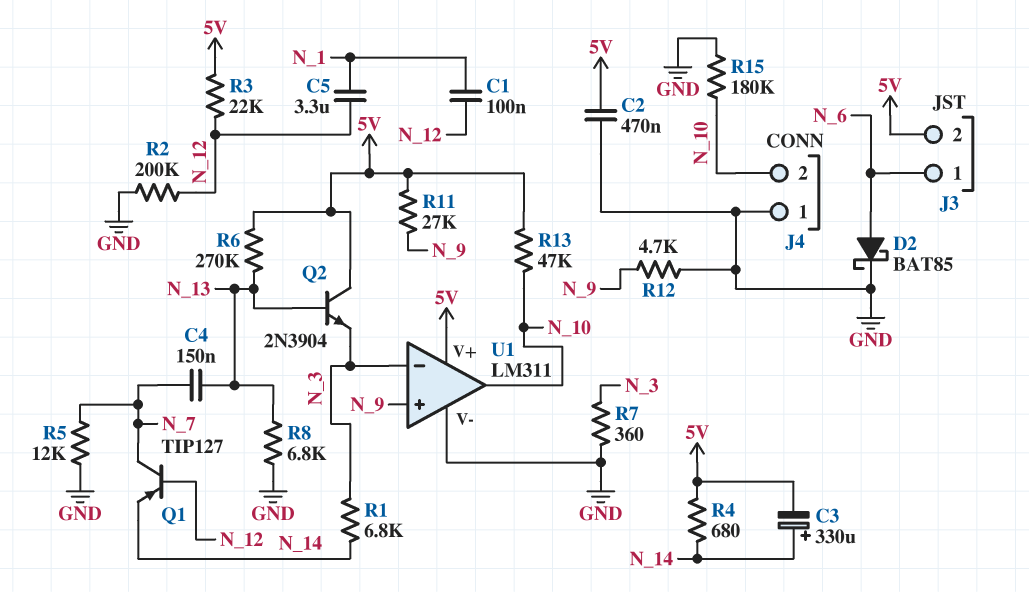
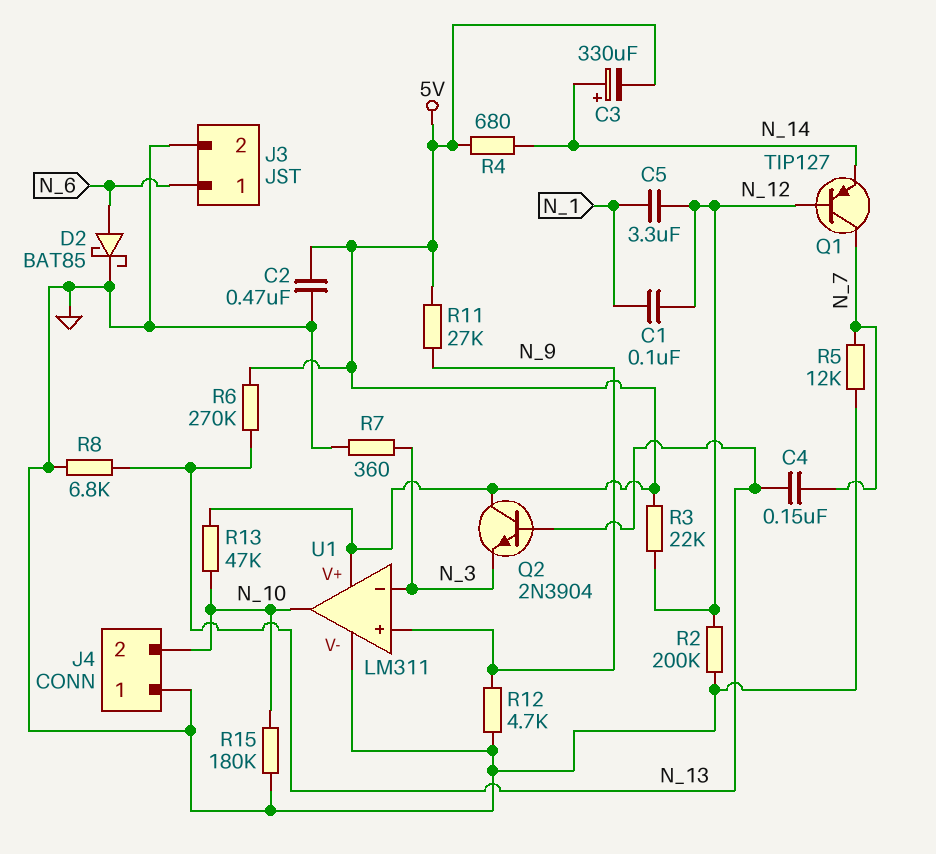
J3 pin 2: 5V -> GND
R1: 6.8k (N_3, N_14) -> none

